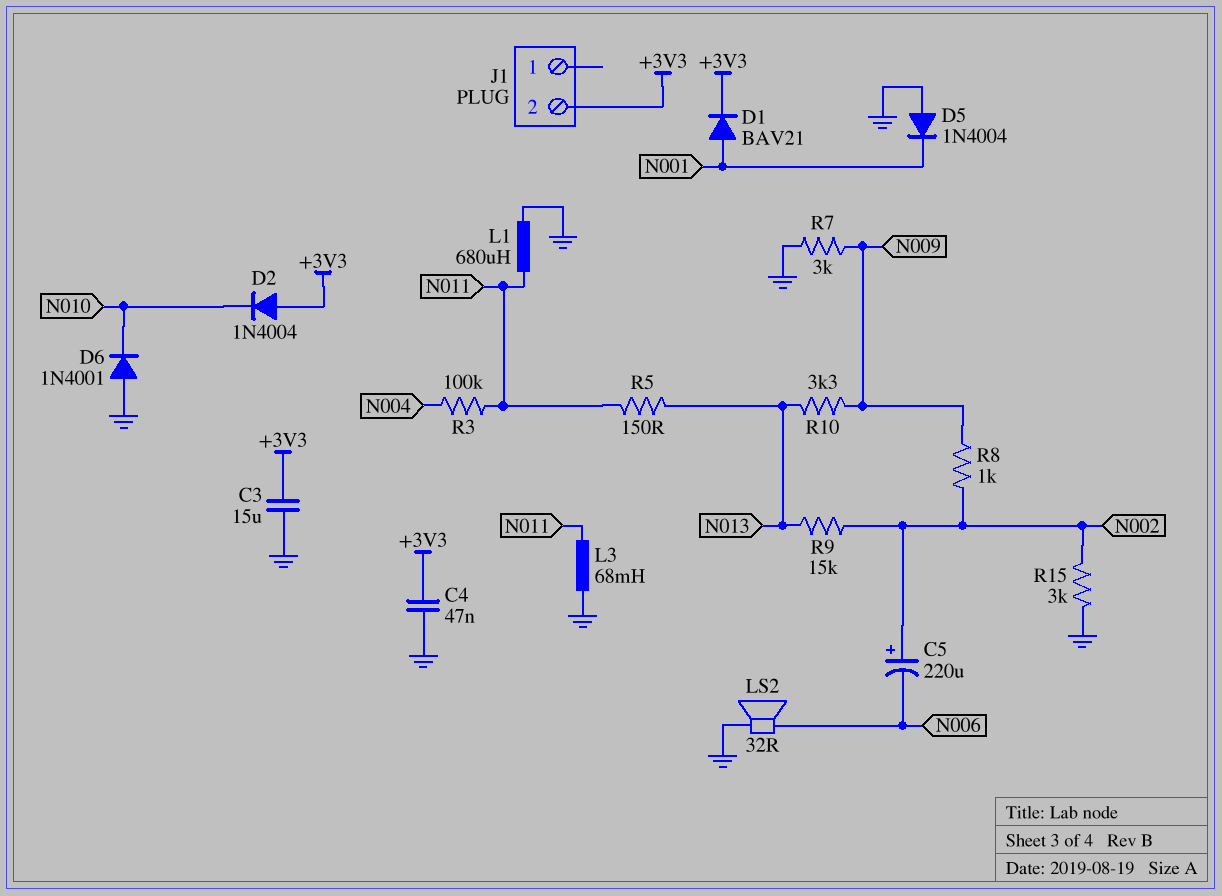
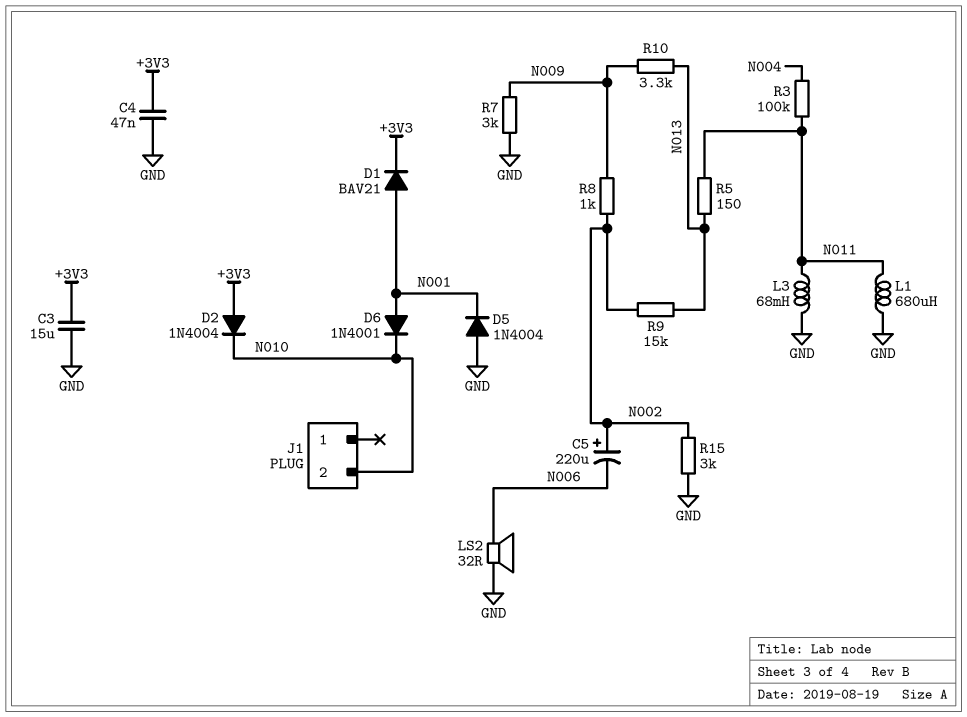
D6: diode 1N4001 (A GND, K N010) -> diode 1N4001 (A N001, K N010)
J1 pin 2: +3V3 -> N010

